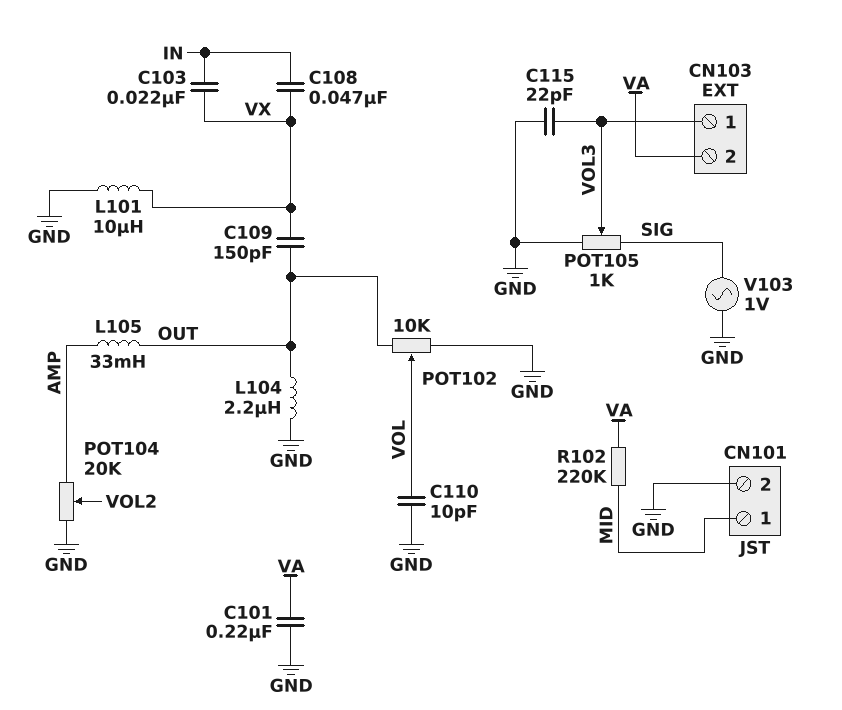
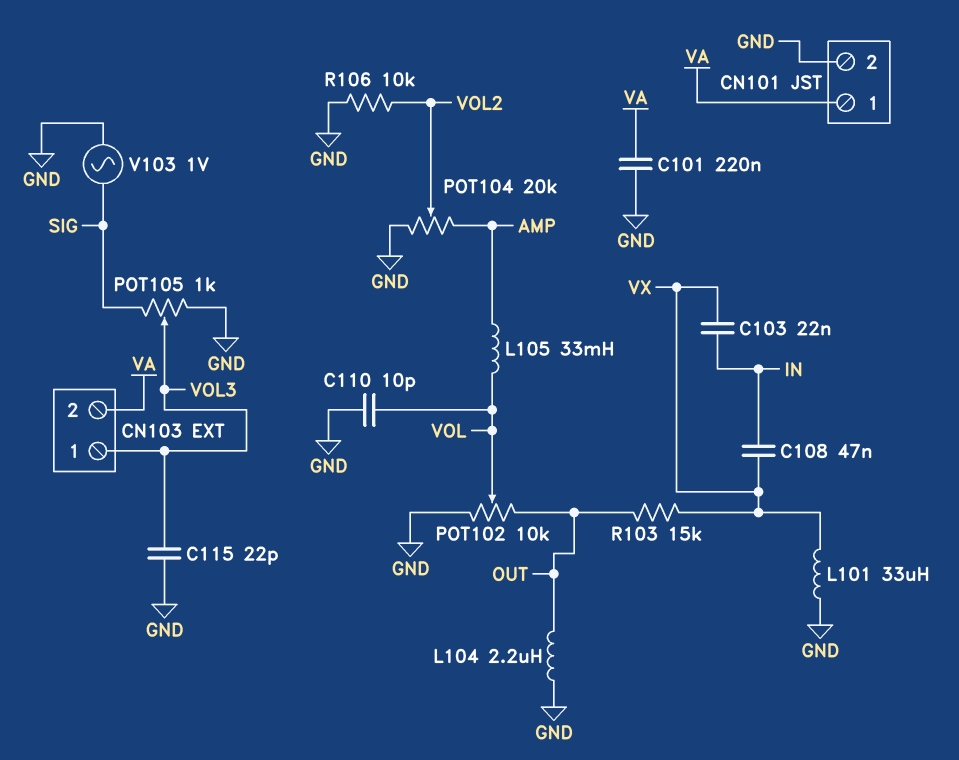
C109: 150pF (OUT, VX) -> none
CN101 pin 1: MID -> VA
L101: 10uH (GND, VX) -> 33uH (GND, VX)
L105: 33mH (AMP, OUT) -> 33mH (AMP, VOL)
R102: 220k (MID, VA) -> none
R103: none -> 15k (OUT, VX)
R106: none -> 10k (GND, VOL2)

